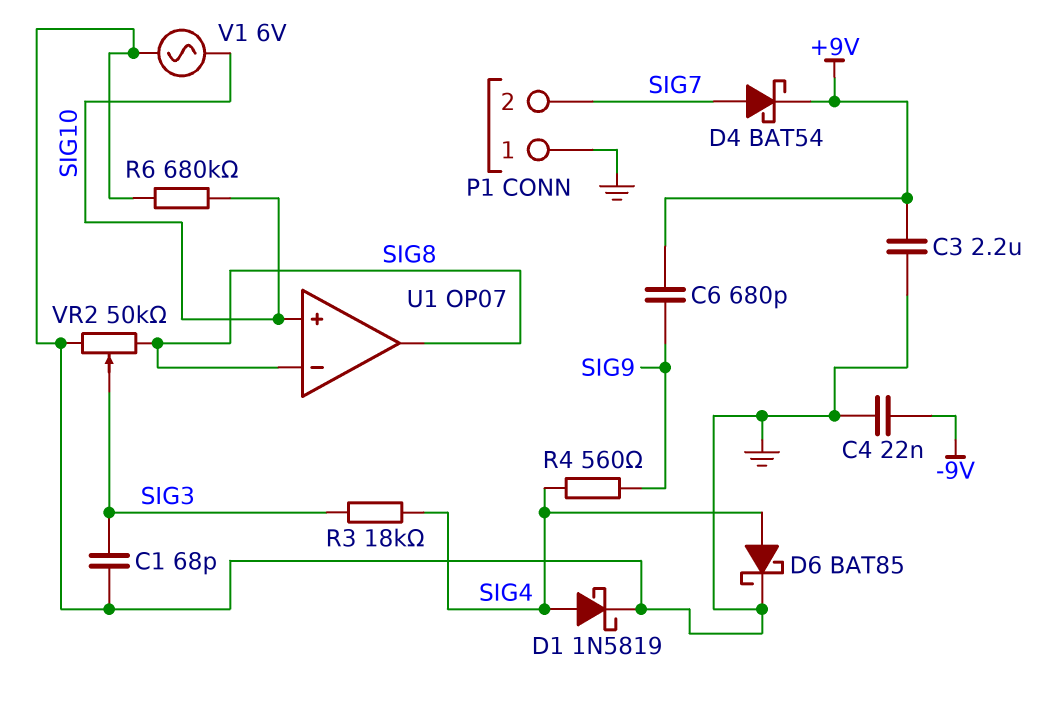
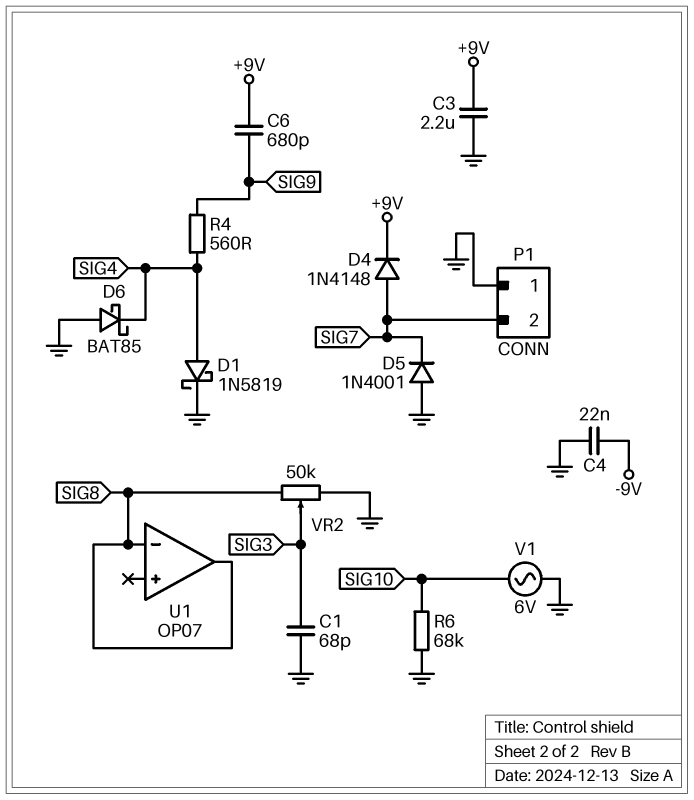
D4: schottky BAT54 (A SIG7, K +9V) -> diode 1N4148 (A SIG7, K +9V)
D5: none -> diode 1N4001 (A GND, K SIG7)
D6: schottky BAT85 (A SIG4, K GND) -> schottky BAT85 (A GND, K SIG4)
R3: 18k (SIG3, SIG4) -> none
R6: 680k (GND, SIG10) -> 68k (GND, SIG10)
U1 pin in+: SIG10 -> none

